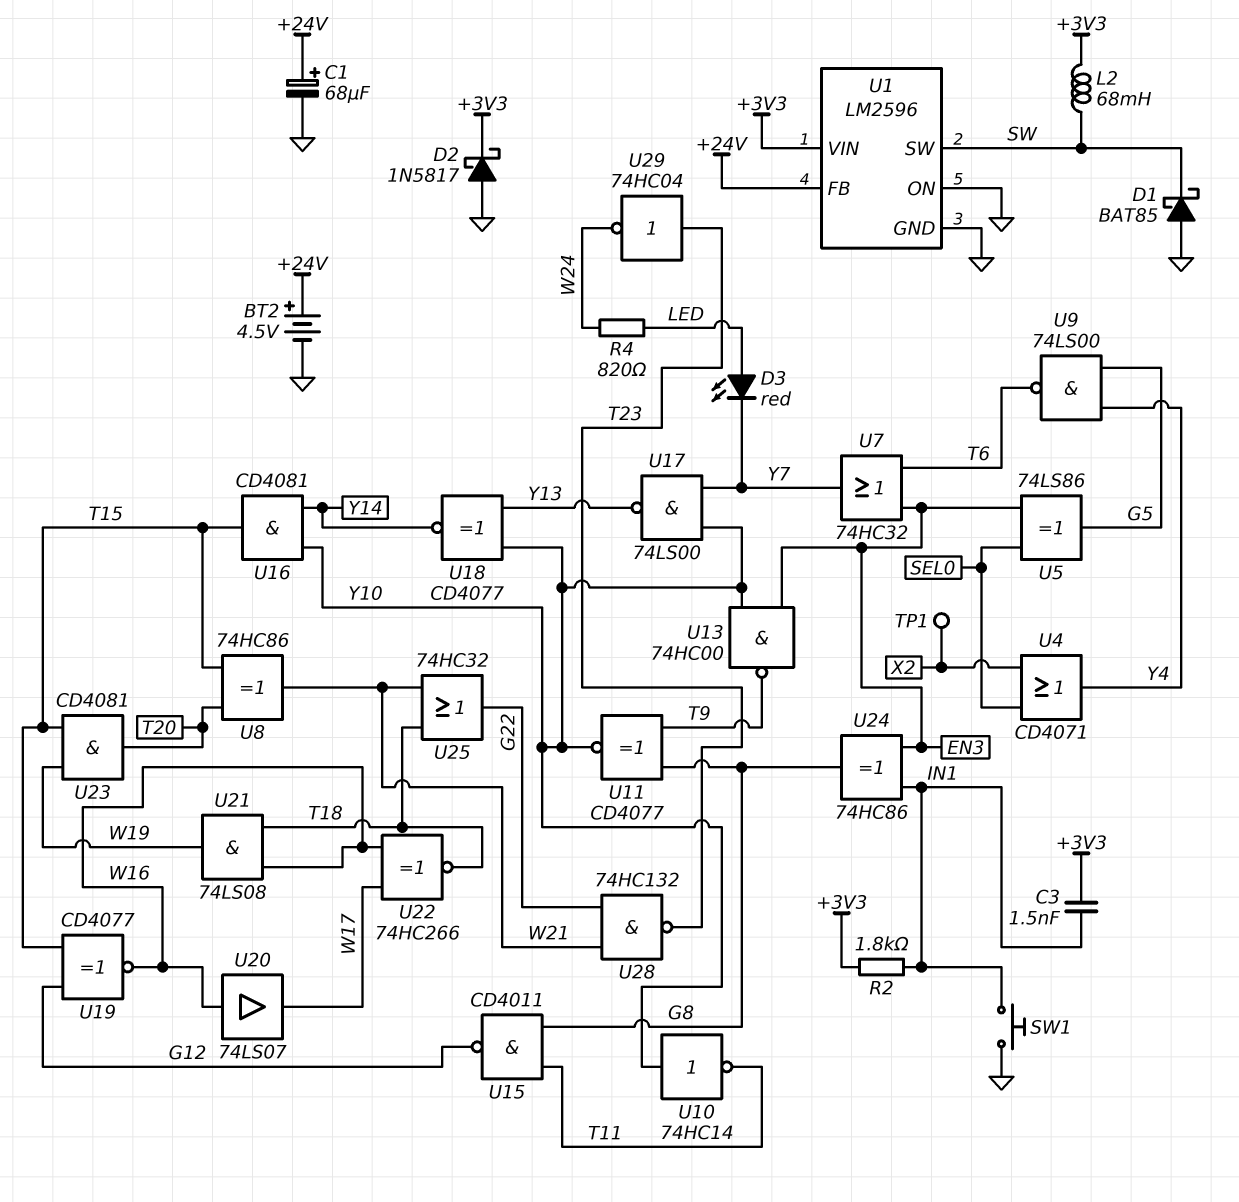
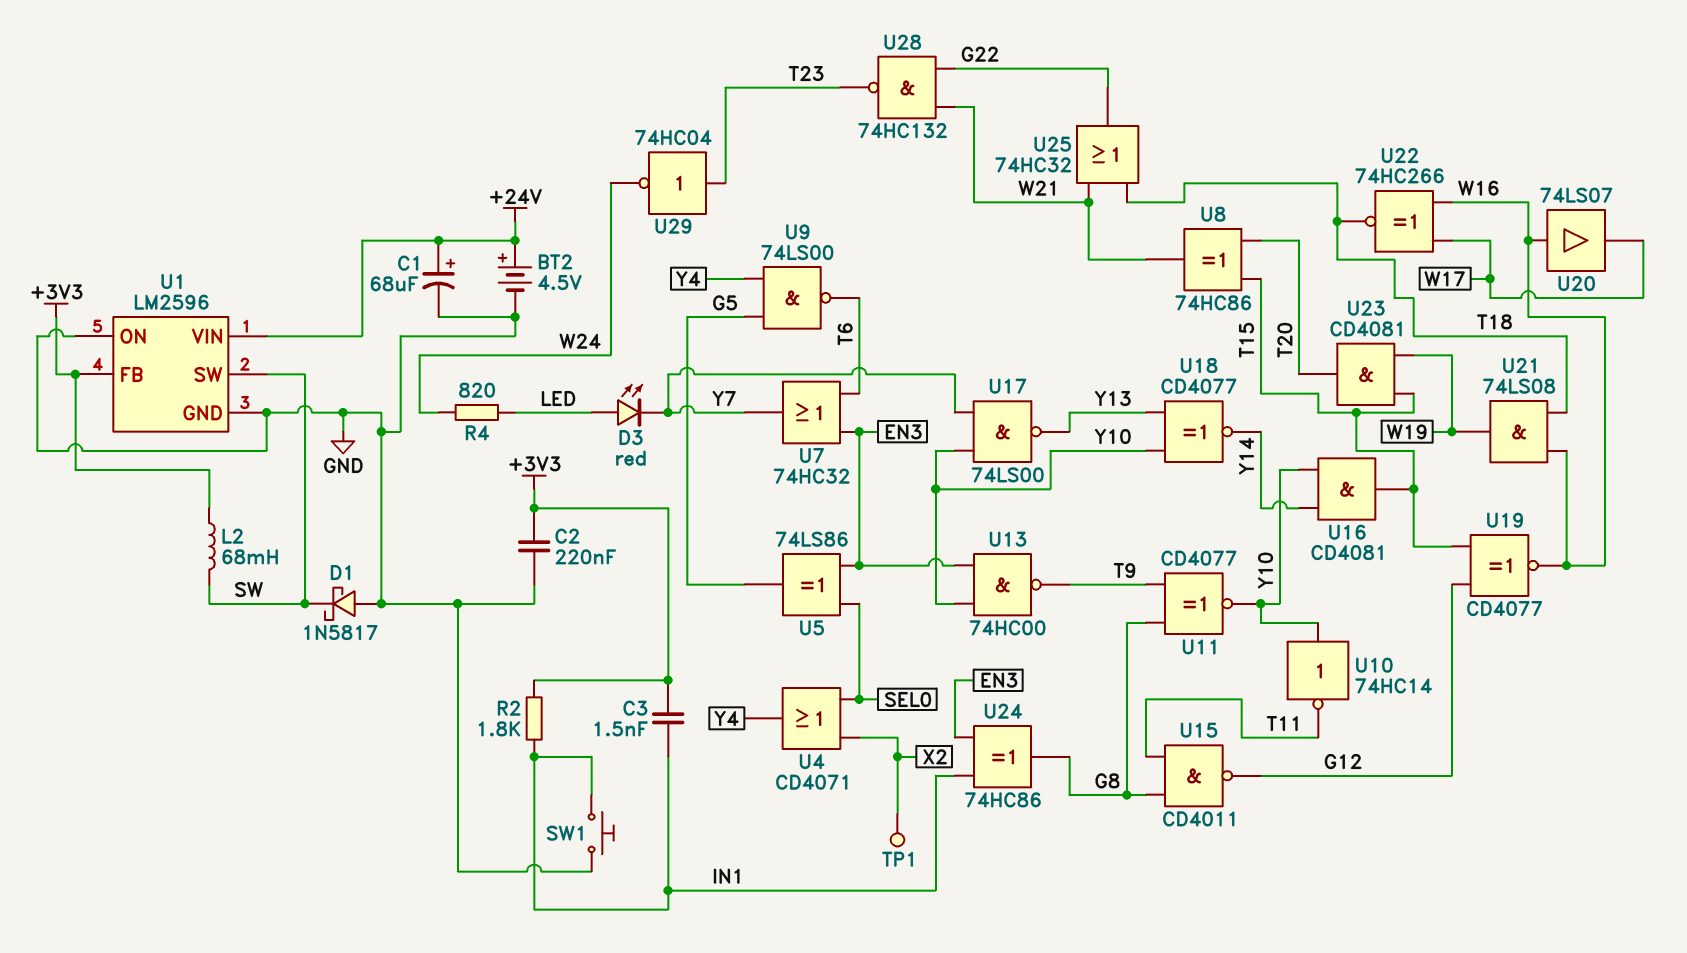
C2: none -> 220nF (+3V3, GND)
D1: schottky BAT85 (A GND, K SW) -> schottky 1N5817 (A GND, K SW)
D2: schottky 1N5817 (A GND, K +3V3) -> none
U1 pin FB: +24V -> +3V3
U1 pin VIN: +3V3 -> +24V

